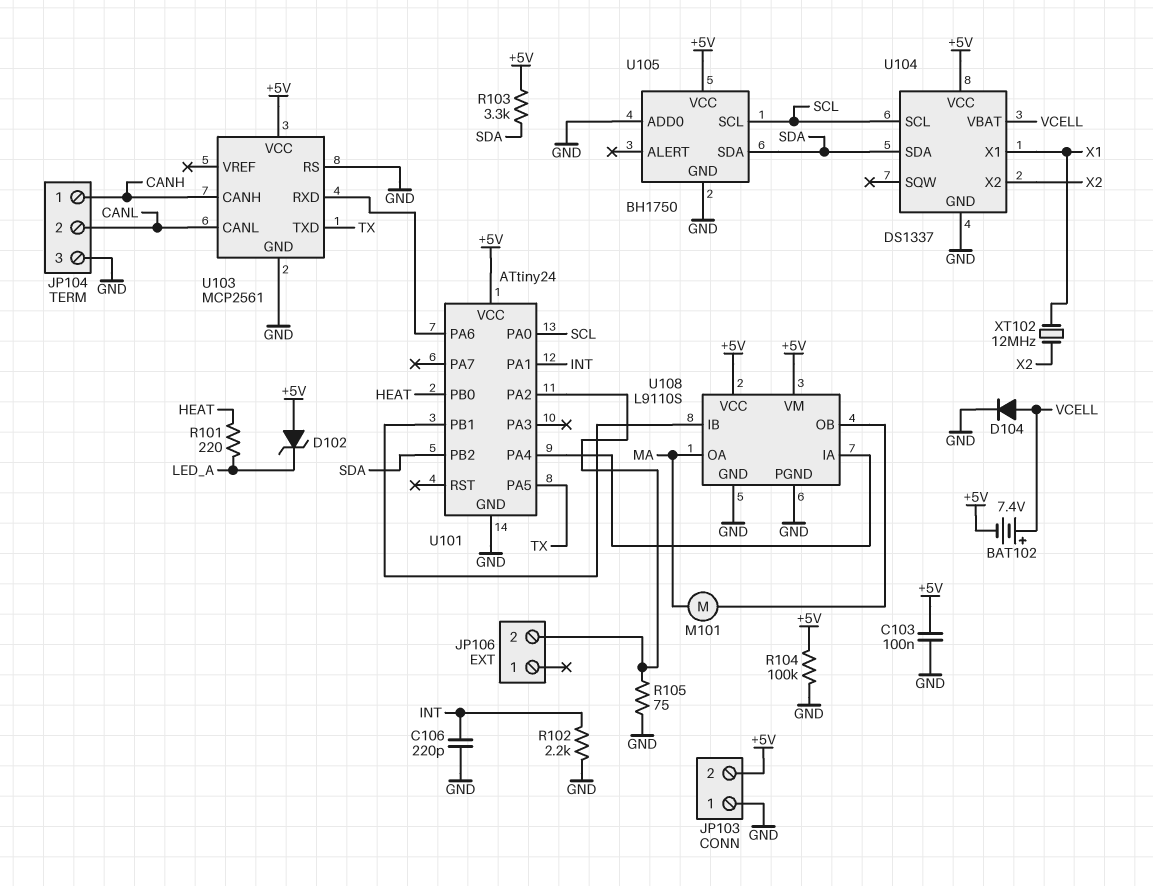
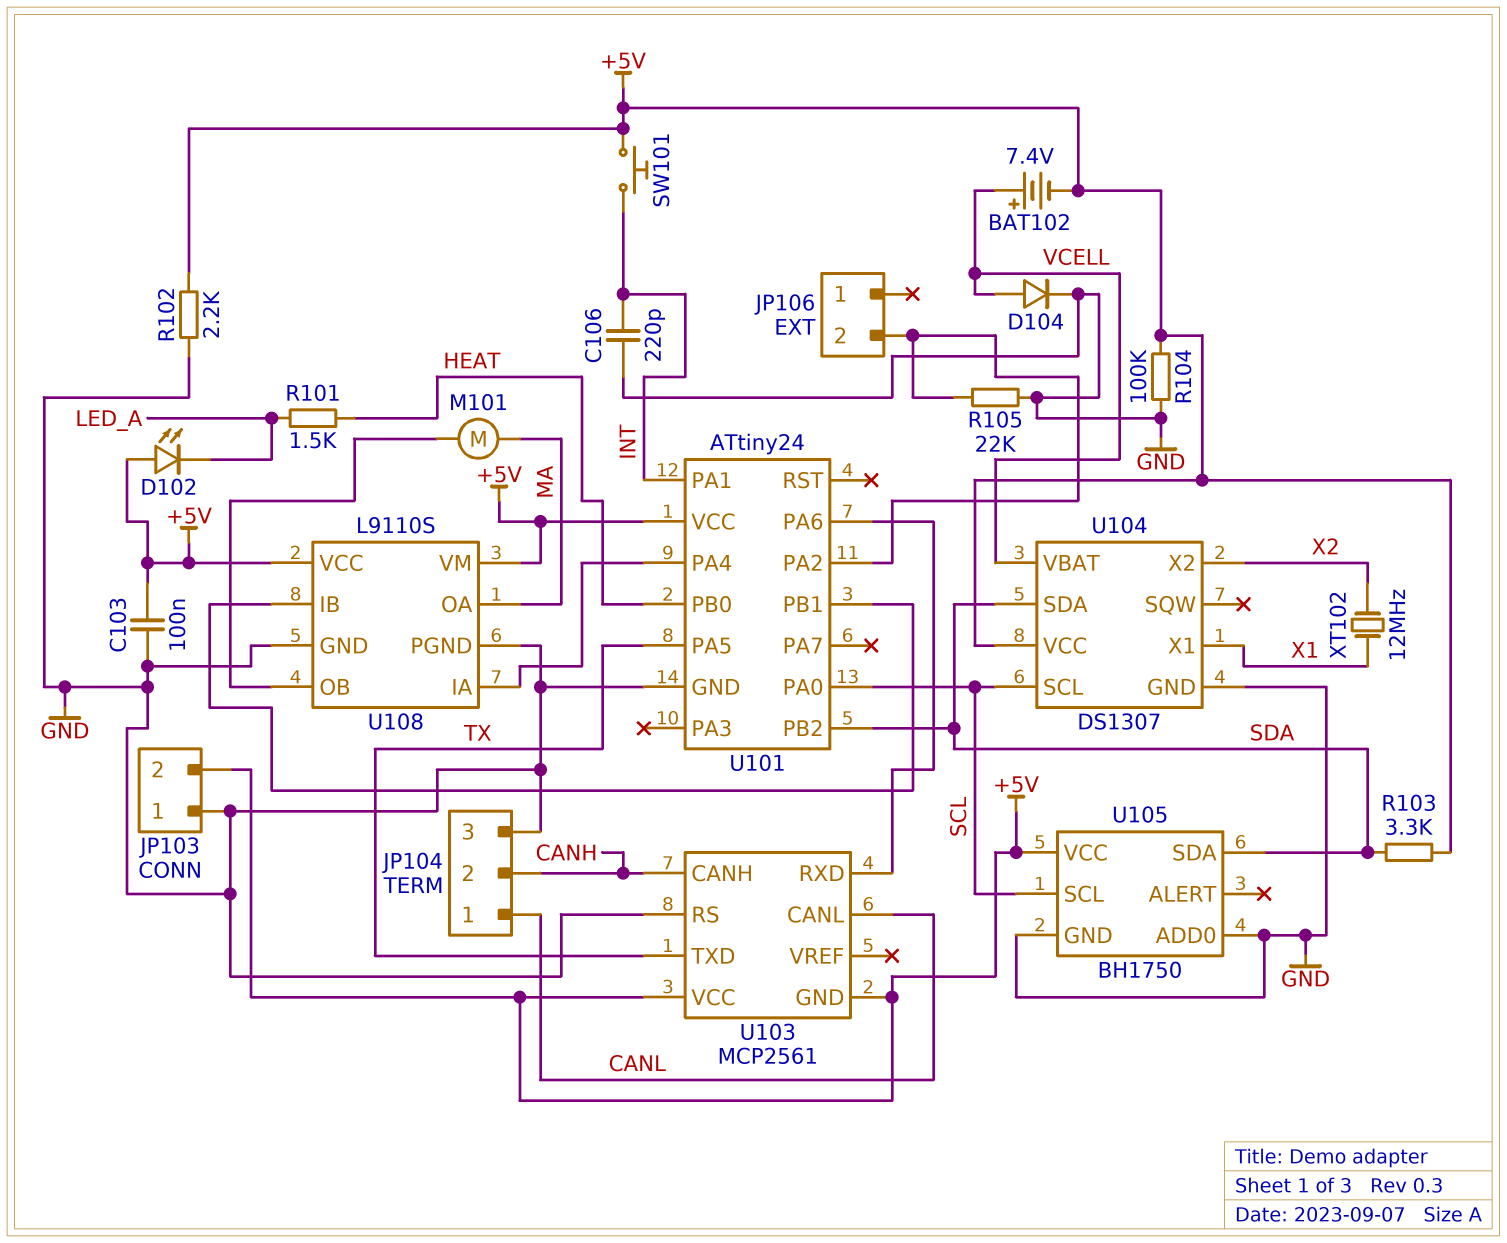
D102: zener (A +5V, K LED_A) -> LED (A +5V, K LED_A)
JP104 pin 1: CANH -> CANL
JP104 pin 2: CANL -> CANH
R101: 220 (HEAT, LED_A) -> 1.5k (HEAT, LED_A)
R102: 2.2k (GND, INT) -> 2.2k (+5V, GND)
R105: 75 (GND, JP106/2) -> 22k (GND, JP106/2)
SW101: none -> button (+5V, INT)
U103 pin GND: GND -> +5V
U104: DS1337 -> DS1307

